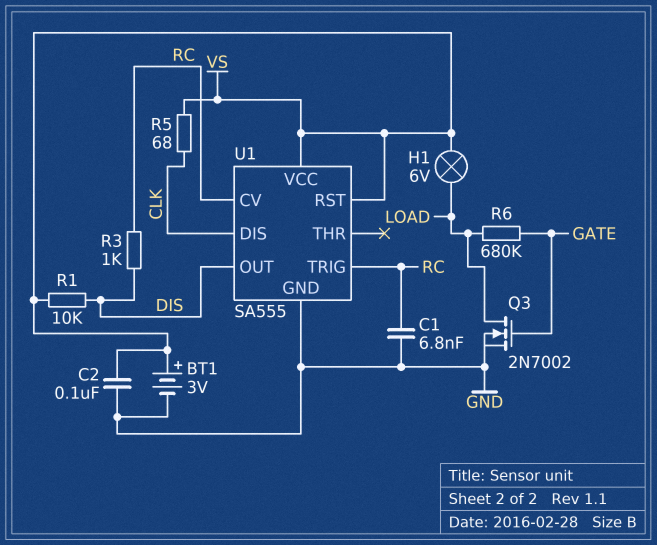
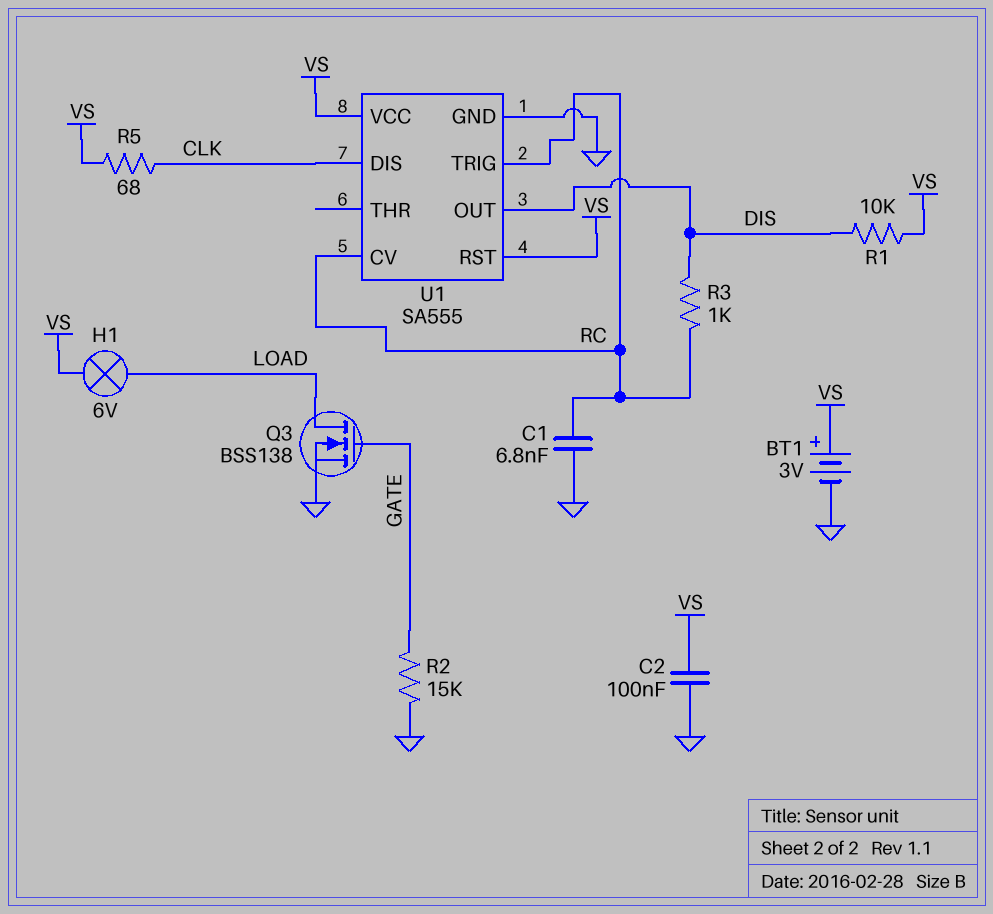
Q3: NMOS 2N7002 (G GATE, D LOAD, S GND) -> NMOS BSS138 (G GATE, D LOAD, S GND)
R2: none -> 15k (GATE, GND)
R6: 680k (GATE, LOAD) -> none

